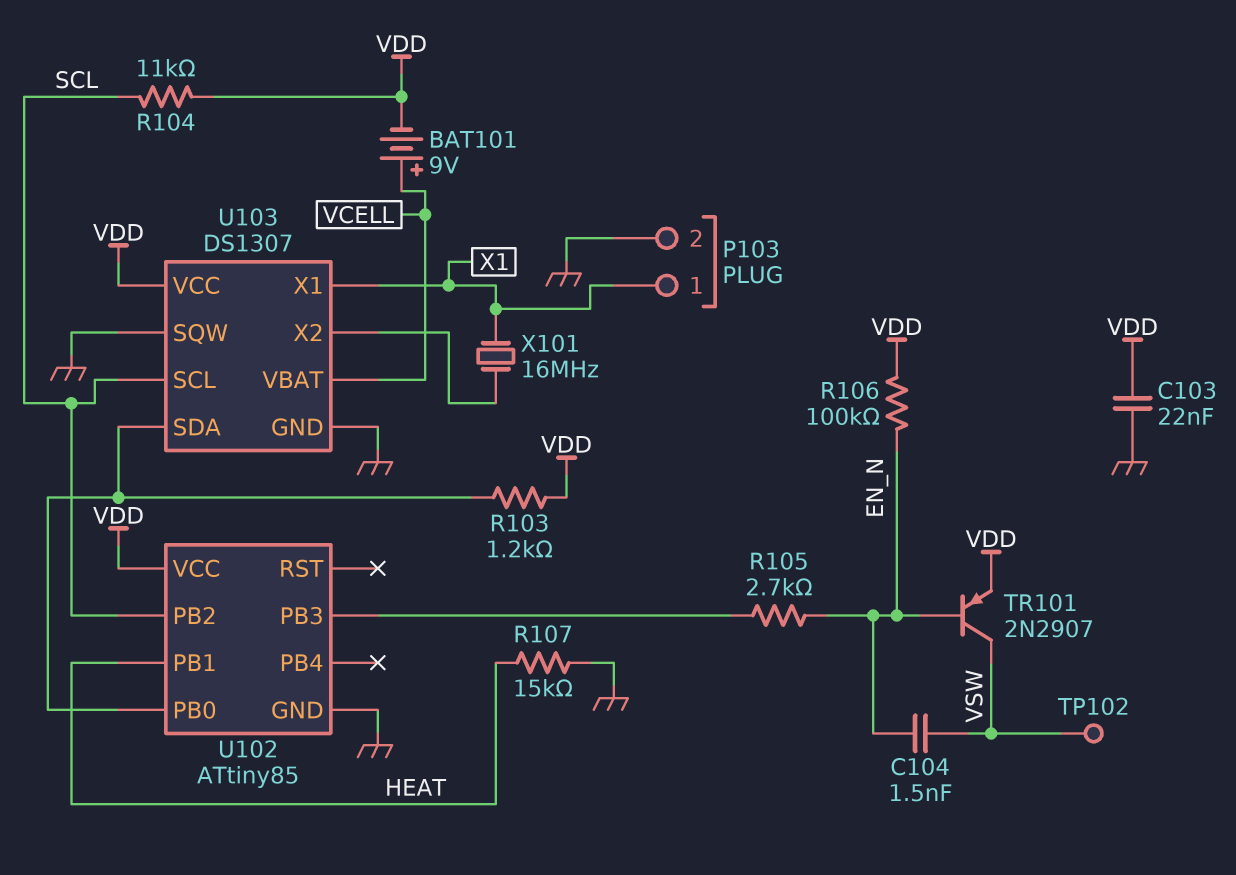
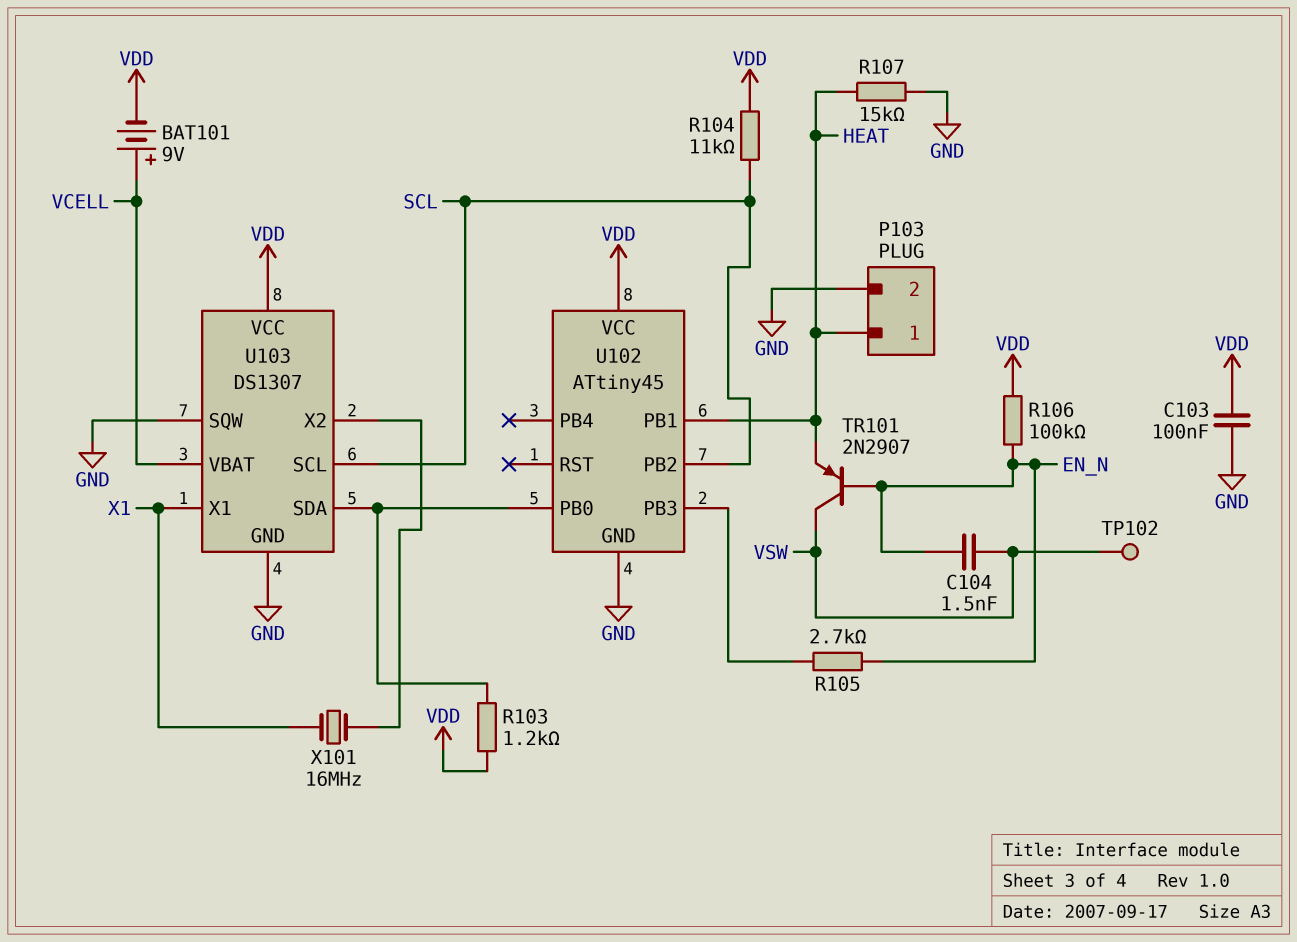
C103: 22nF (GND, VDD) -> 100nF (GND, VDD)
P103 pin 1: X1 -> HEAT
TR101: PNP 2N2907 (B EN_N, C VSW, E VDD) -> PNP 2N2907 (B EN_N, C VSW, E HEAT)
U102: ATtiny85 -> ATtiny45

